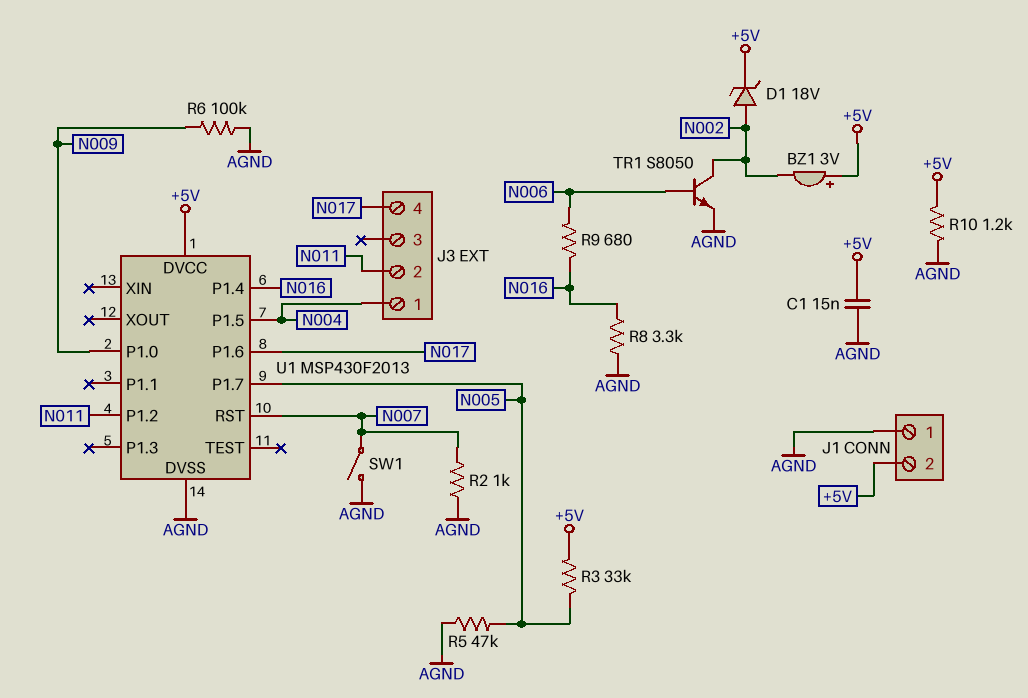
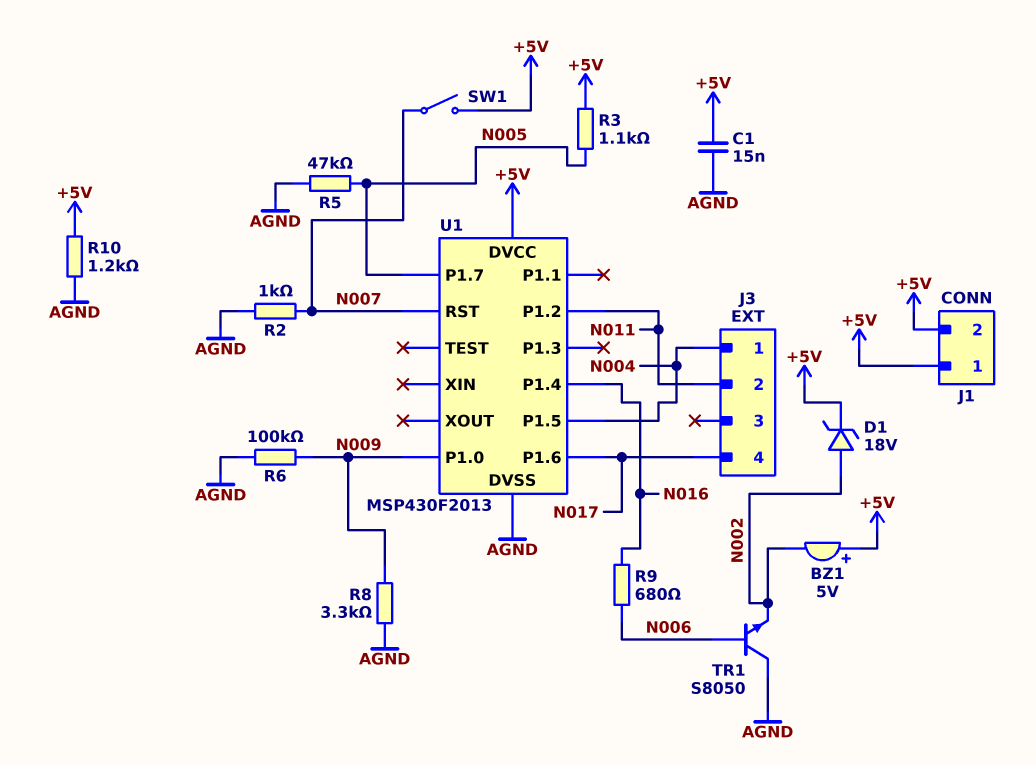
BZ1: buzzer 3V (plus +5V, minus N002) -> buzzer 5V (plus +5V, minus N002)
J1 pin 1: AGND -> +5V
R3: 33k (+5V, N005) -> 1.1k (+5V, N005)
R8: 3.3k (AGND, N016) -> 3.3k (AGND, N009)
SW1: switch (AGND, N007) -> switch (+5V, N007)
TR1: NPN S8050 (B N006, C N002, E AGND) -> NPN S8050 (B N006, C AGND, E N002)

